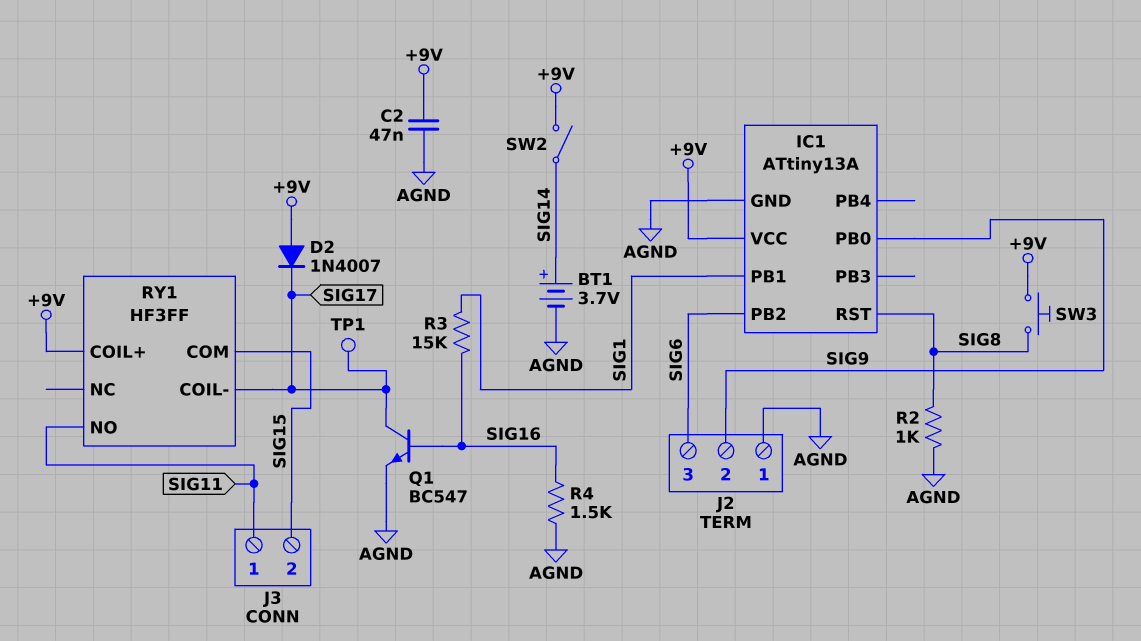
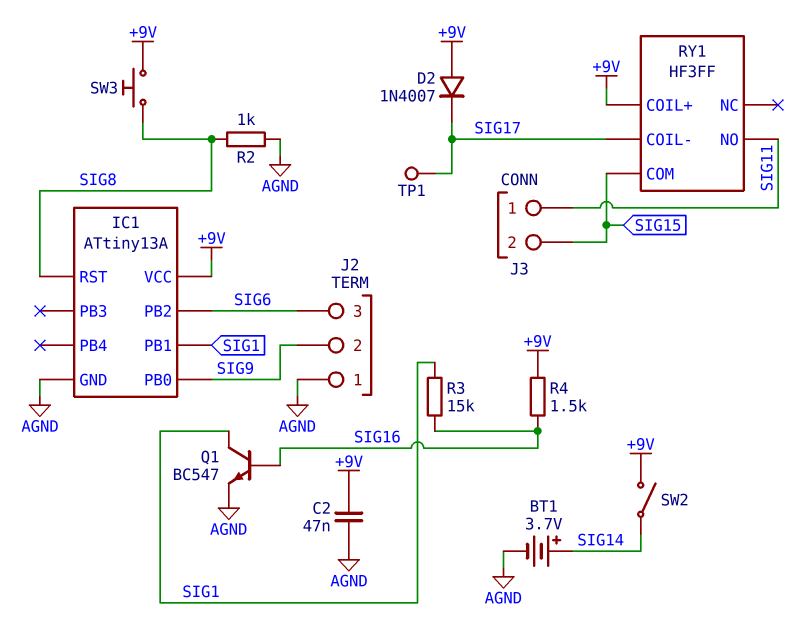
Q1: NPN BC547 (B SIG16, C SIG17, E AGND) -> NPN BC547 (B SIG16, C SIG1, E AGND)
R4: 1.5k (AGND, SIG16) -> 1.5k (+9V, SIG16)

